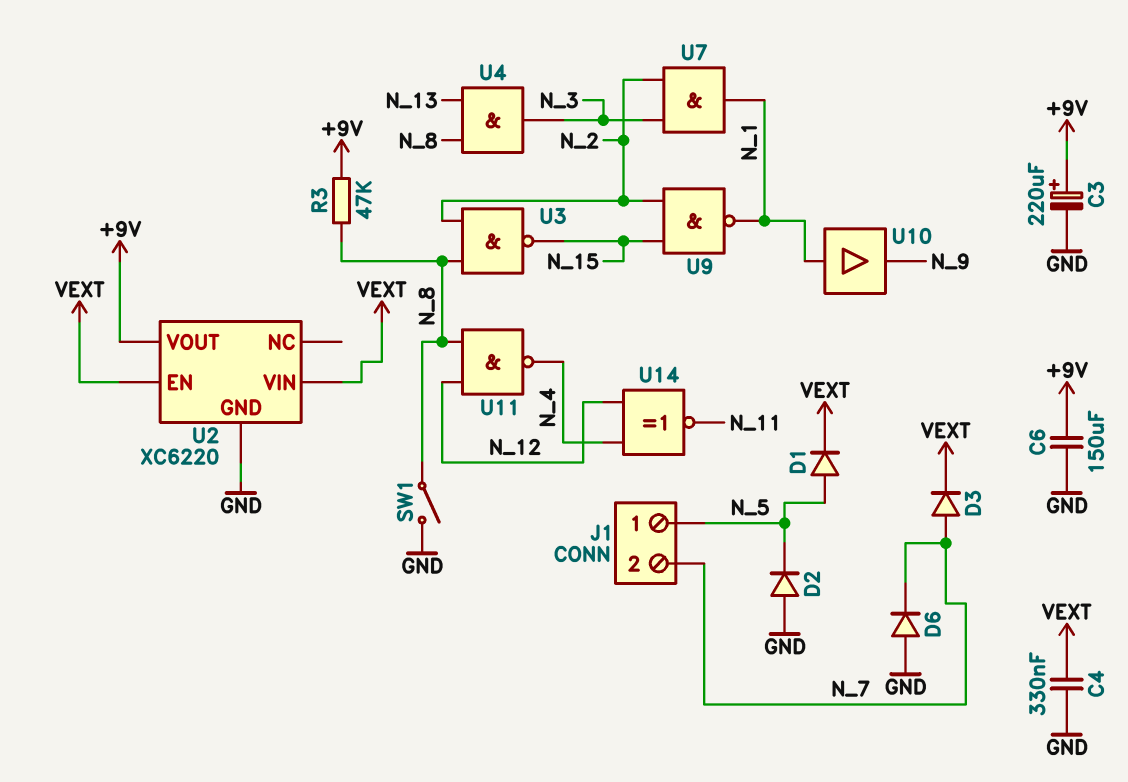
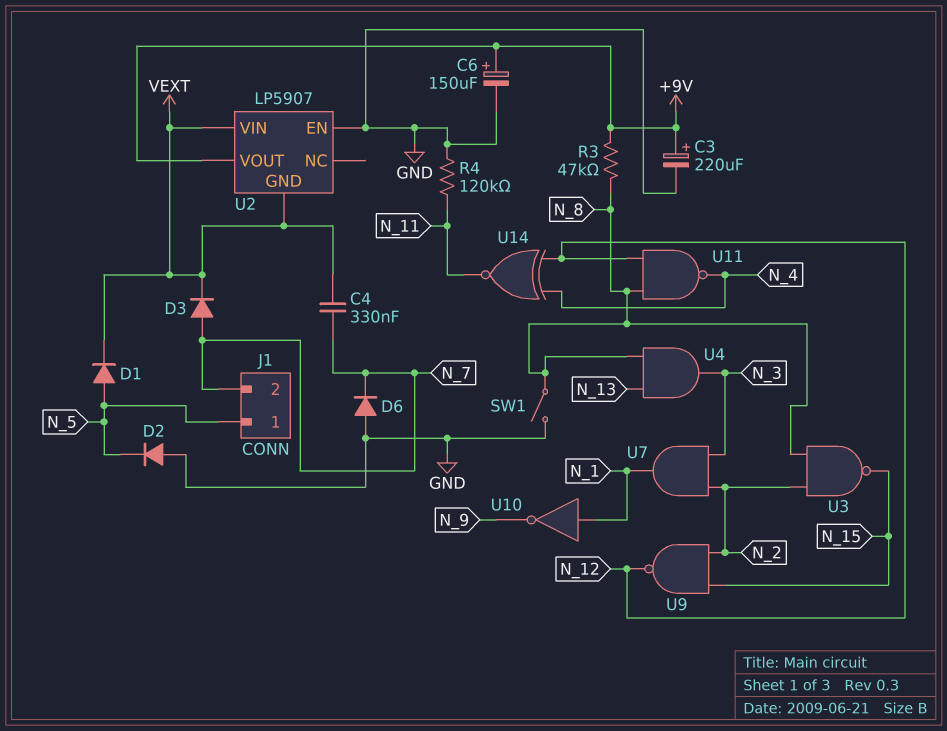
C4: 330nF (GND, VEXT) -> 330nF (N_7, VEXT)
C6: 150uF (+9V, GND) -> 150uF (plus +9V, minus GND)
R4: none -> 120k (GND, N_11)
U2: XC6220 -> LP5907
U2 pin EN: VEXT -> GND
U2 pin GND: GND -> VEXT
U9: NAND (in N_2, in N_15, out N_1) -> NAND (in N_2, in N_15, out N_12)
U10: buffer (in N_1, out N_9) -> NOT (in N_1, out N_9)

